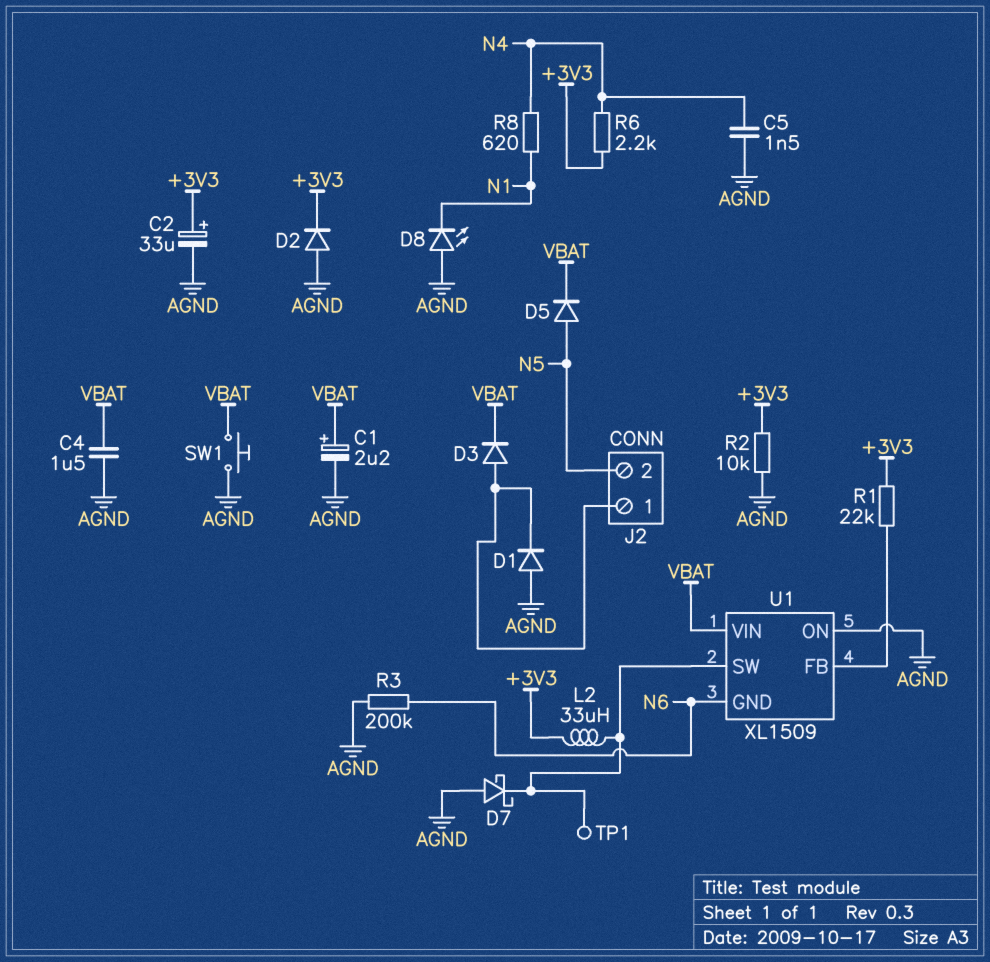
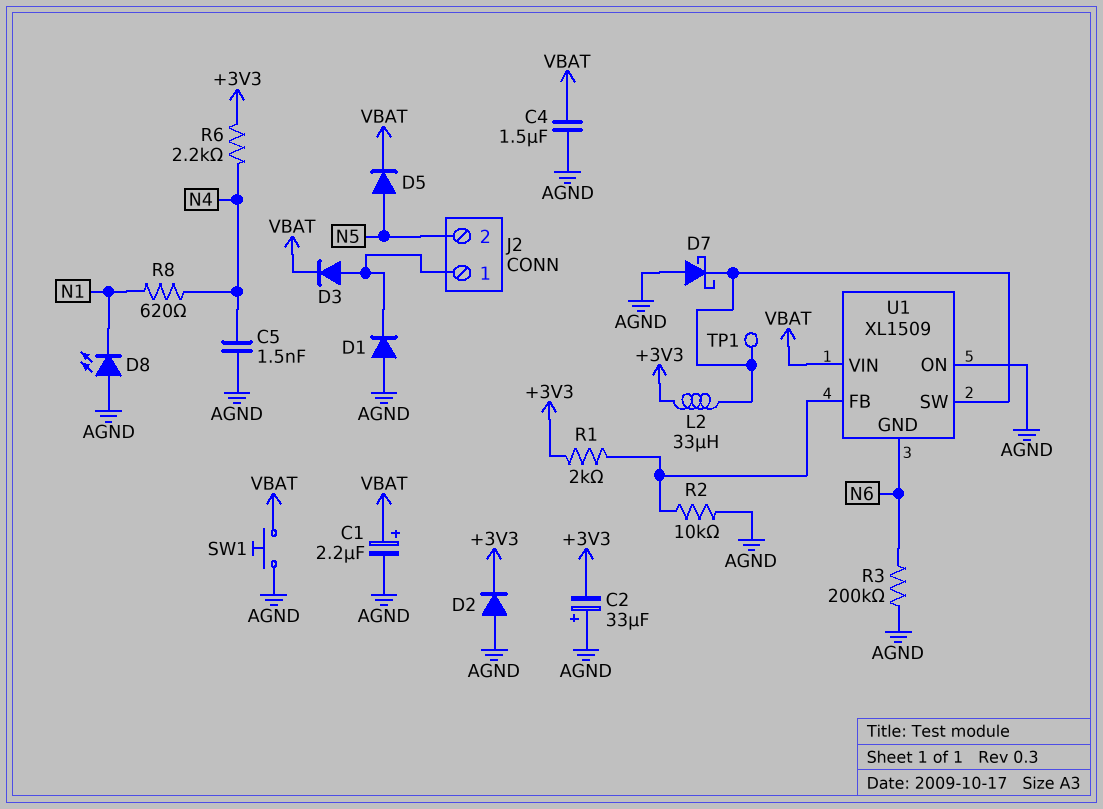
C2: 33uF (plus +3V3, minus AGND) -> 33uF (plus AGND, minus +3V3)
R1: 22k (+3V3, U1/FB) -> 2k (+3V3, U1/FB)
R2: 10k (+3V3, AGND) -> 10k (AGND, U1/FB)

